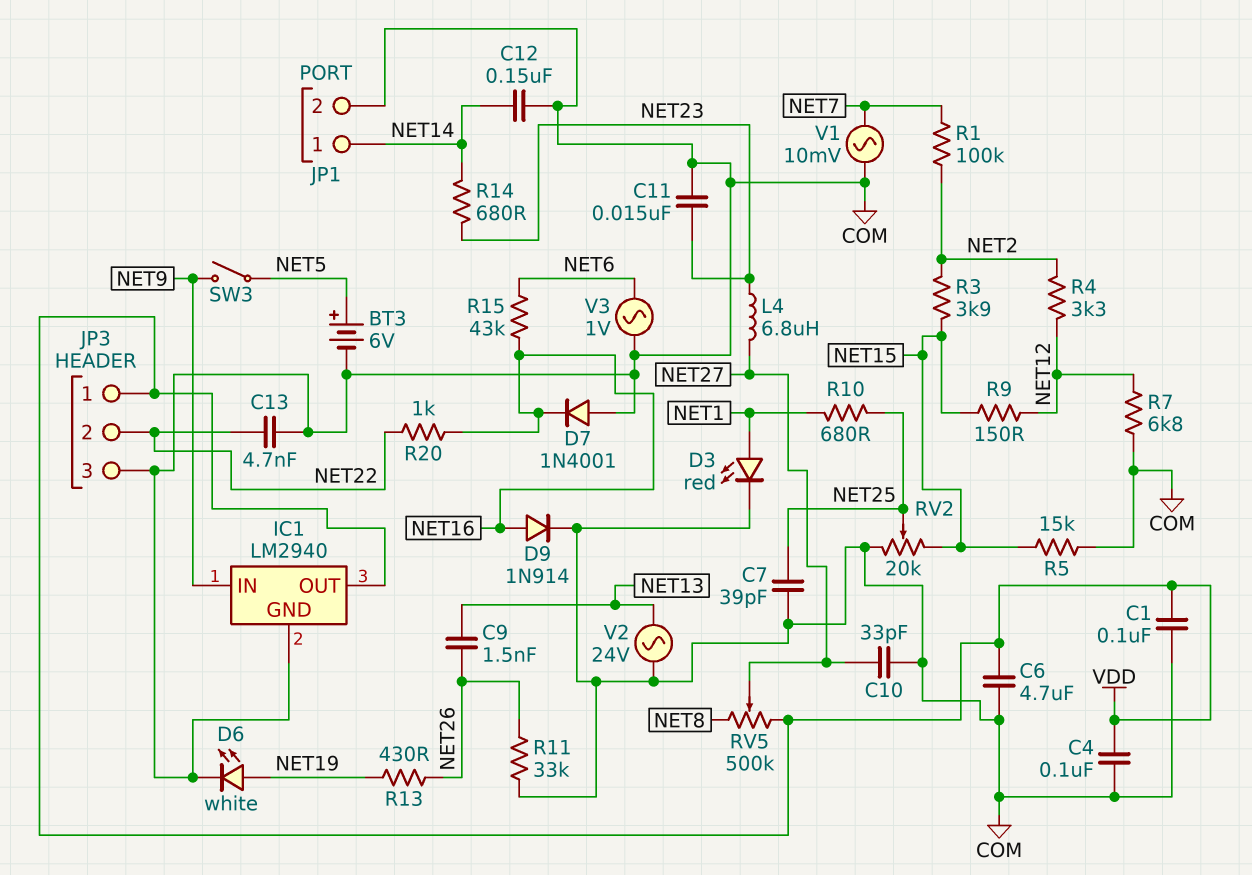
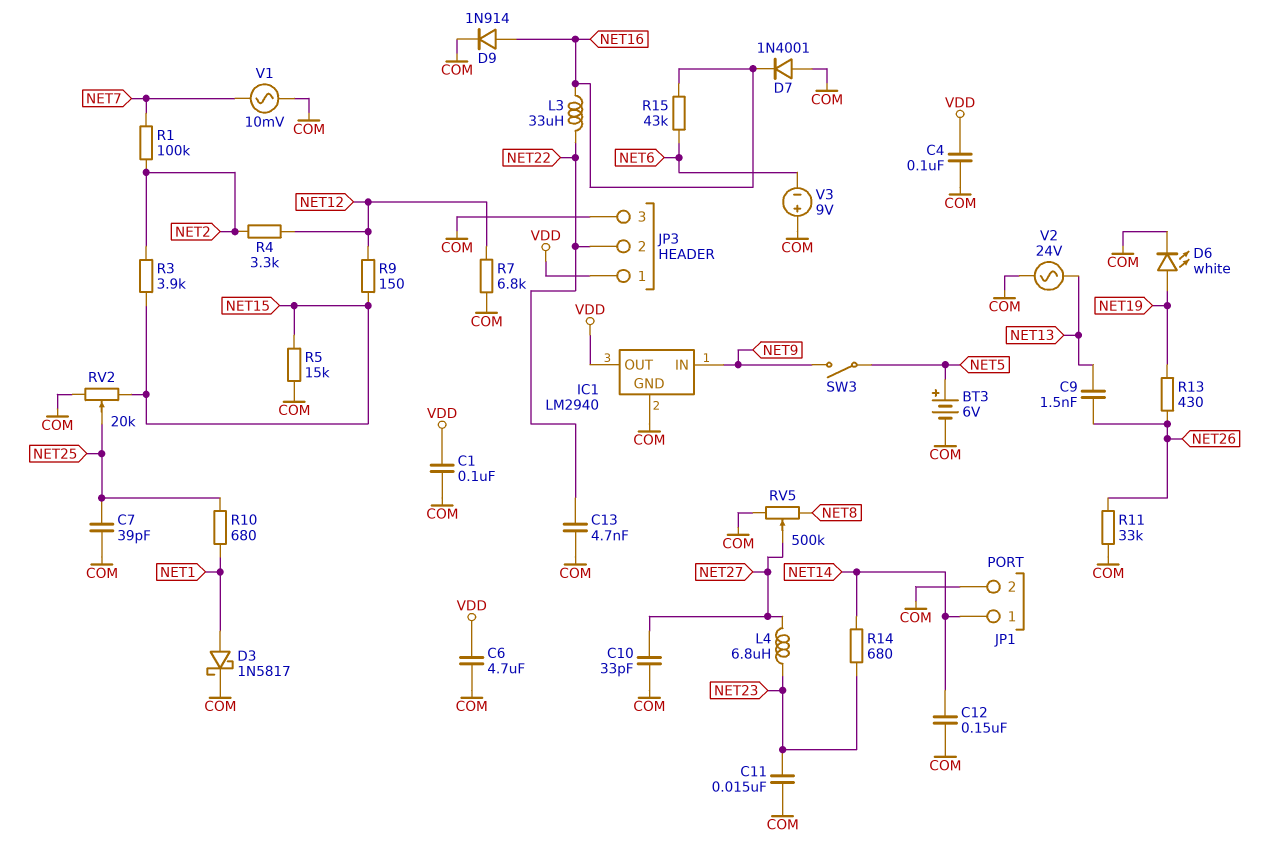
D3: LED red (A NET1, K COM) -> schottky 1N5817 (A NET1, K COM)
L3: none -> 33uH (NET16, NET22)
R20: 1k (NET16, NET22) -> none
RV5: 500k (NET8, VDD, wiper NET27) -> 500k (COM, NET8, wiper NET27)
V3: AC 1V (COM, NET6) -> 9V (plus COM, minus NET6)

